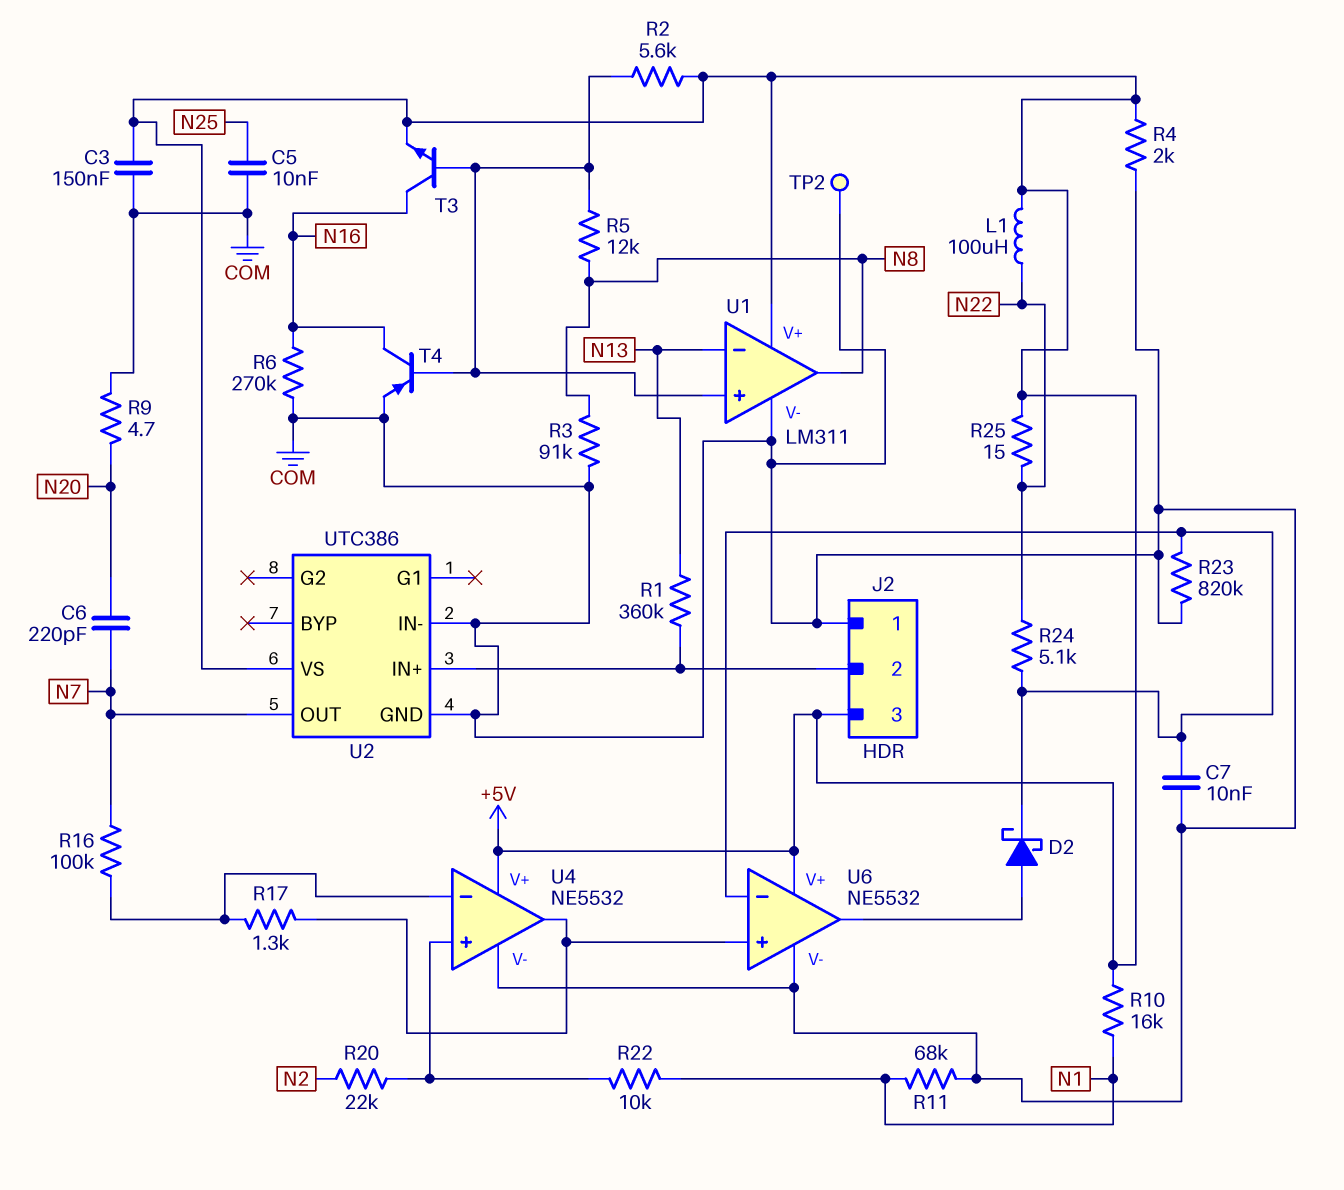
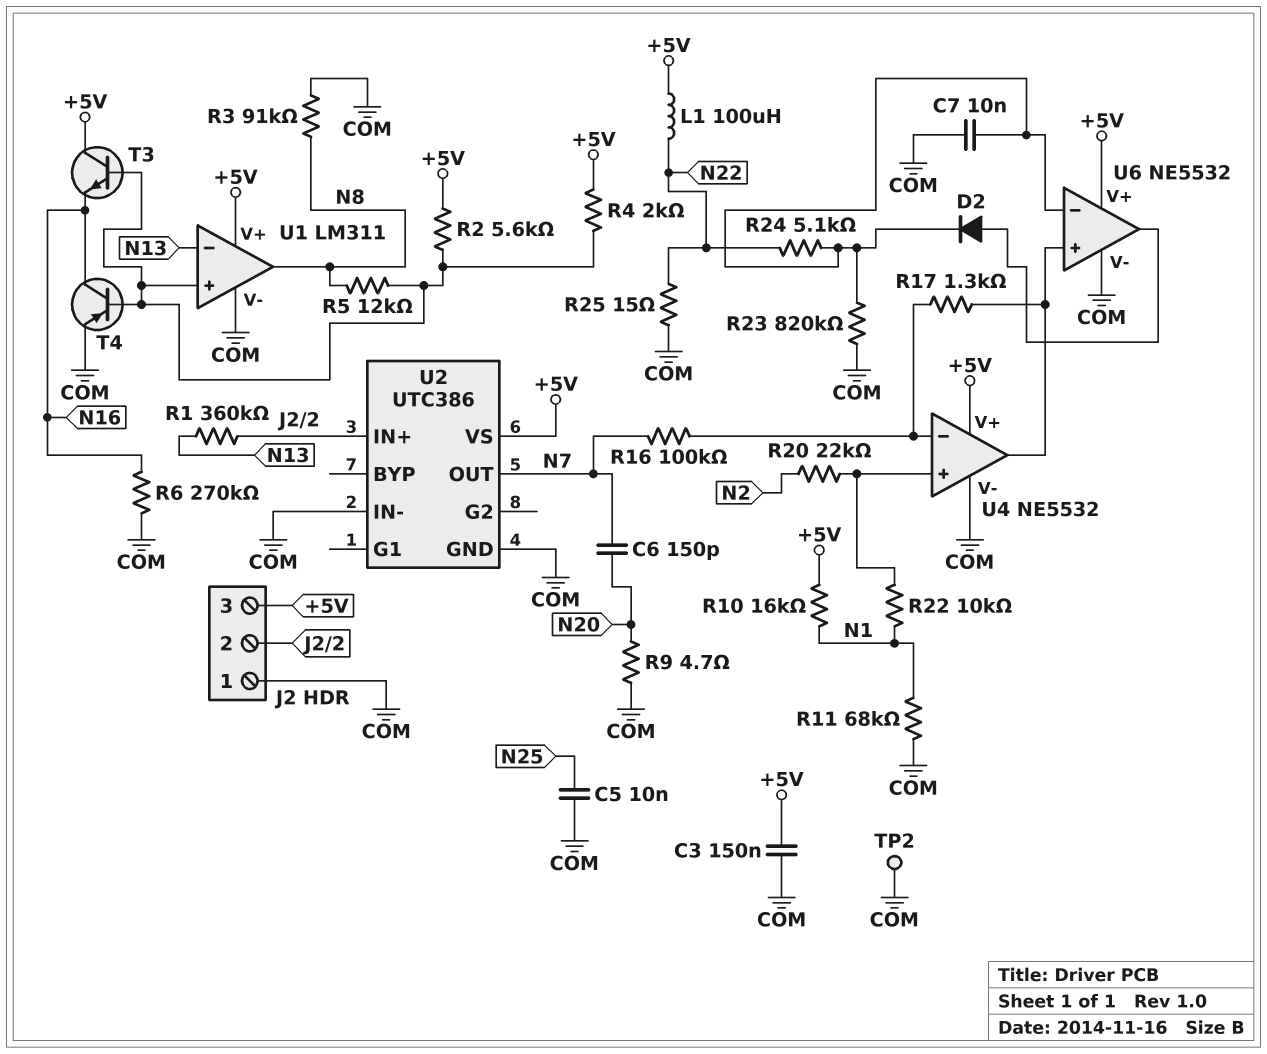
C6: 220pF (N7, N20) -> 150pF (N7, N20)
D2: schottky (A U6/out, K U6/in-) -> diode (A U6/out, K U6/in-)
R4: 2k (+5V, COM) -> 2k (+5V, U1/in+)
R25: 15 (+5V, N22) -> 15 (COM, N22)
T3: NPN (B U1/in+, C N16, E +5V) -> NPN (B U1/in+, C +5V, E N16)

